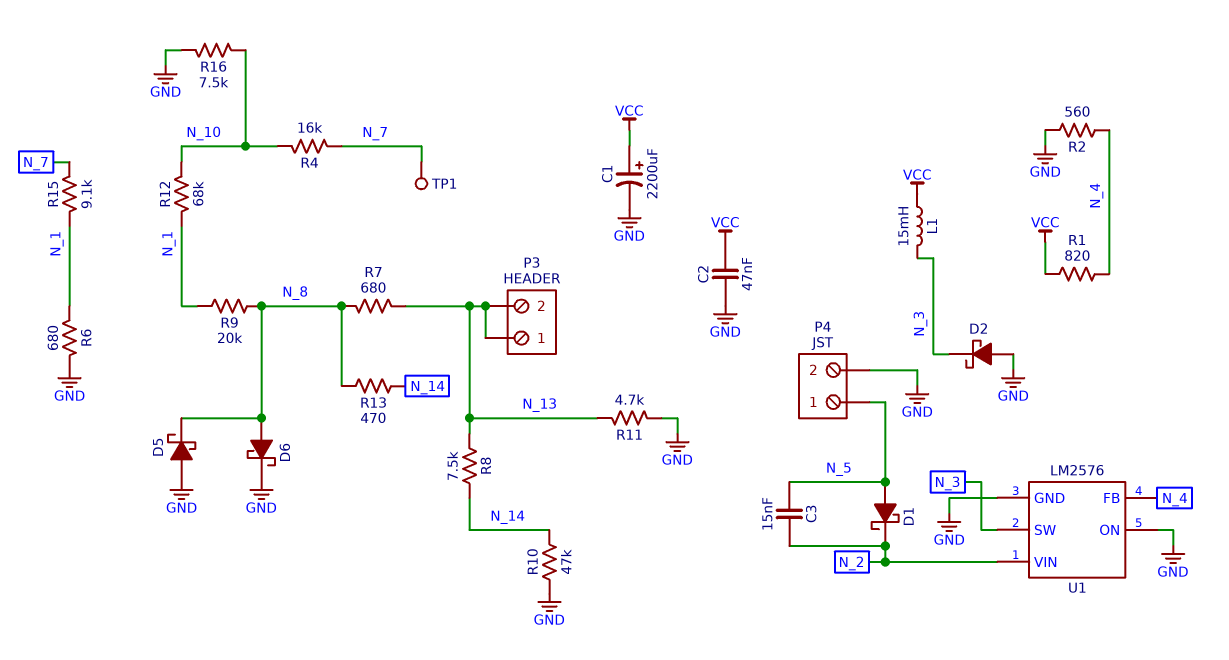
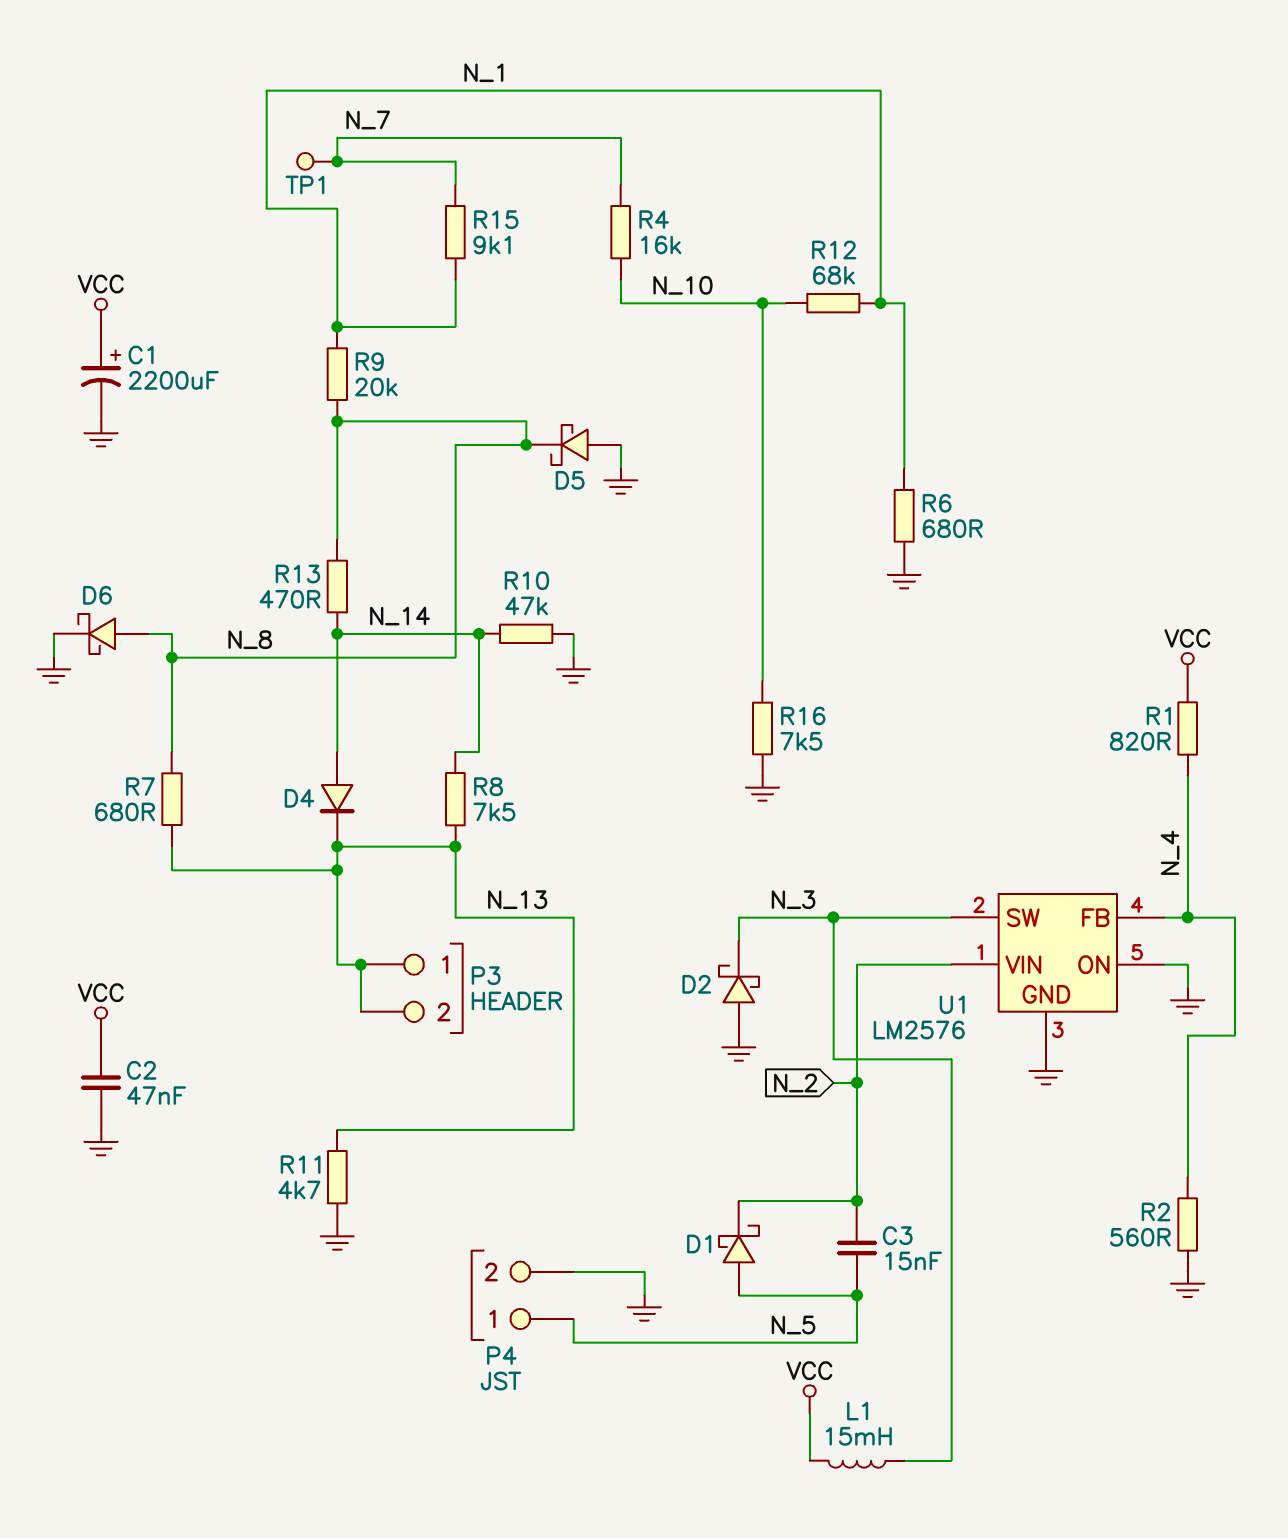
D4: none -> diode (A N_14, K N_13)

